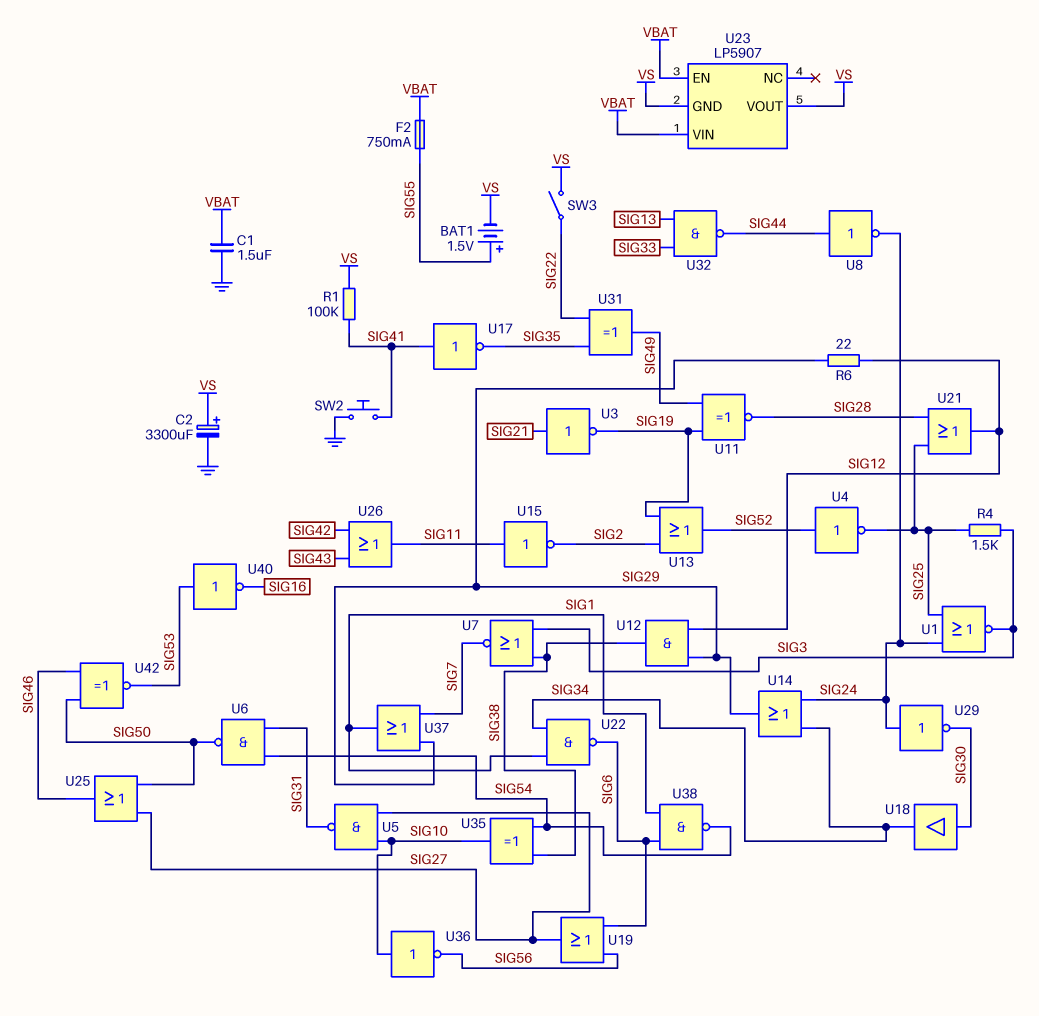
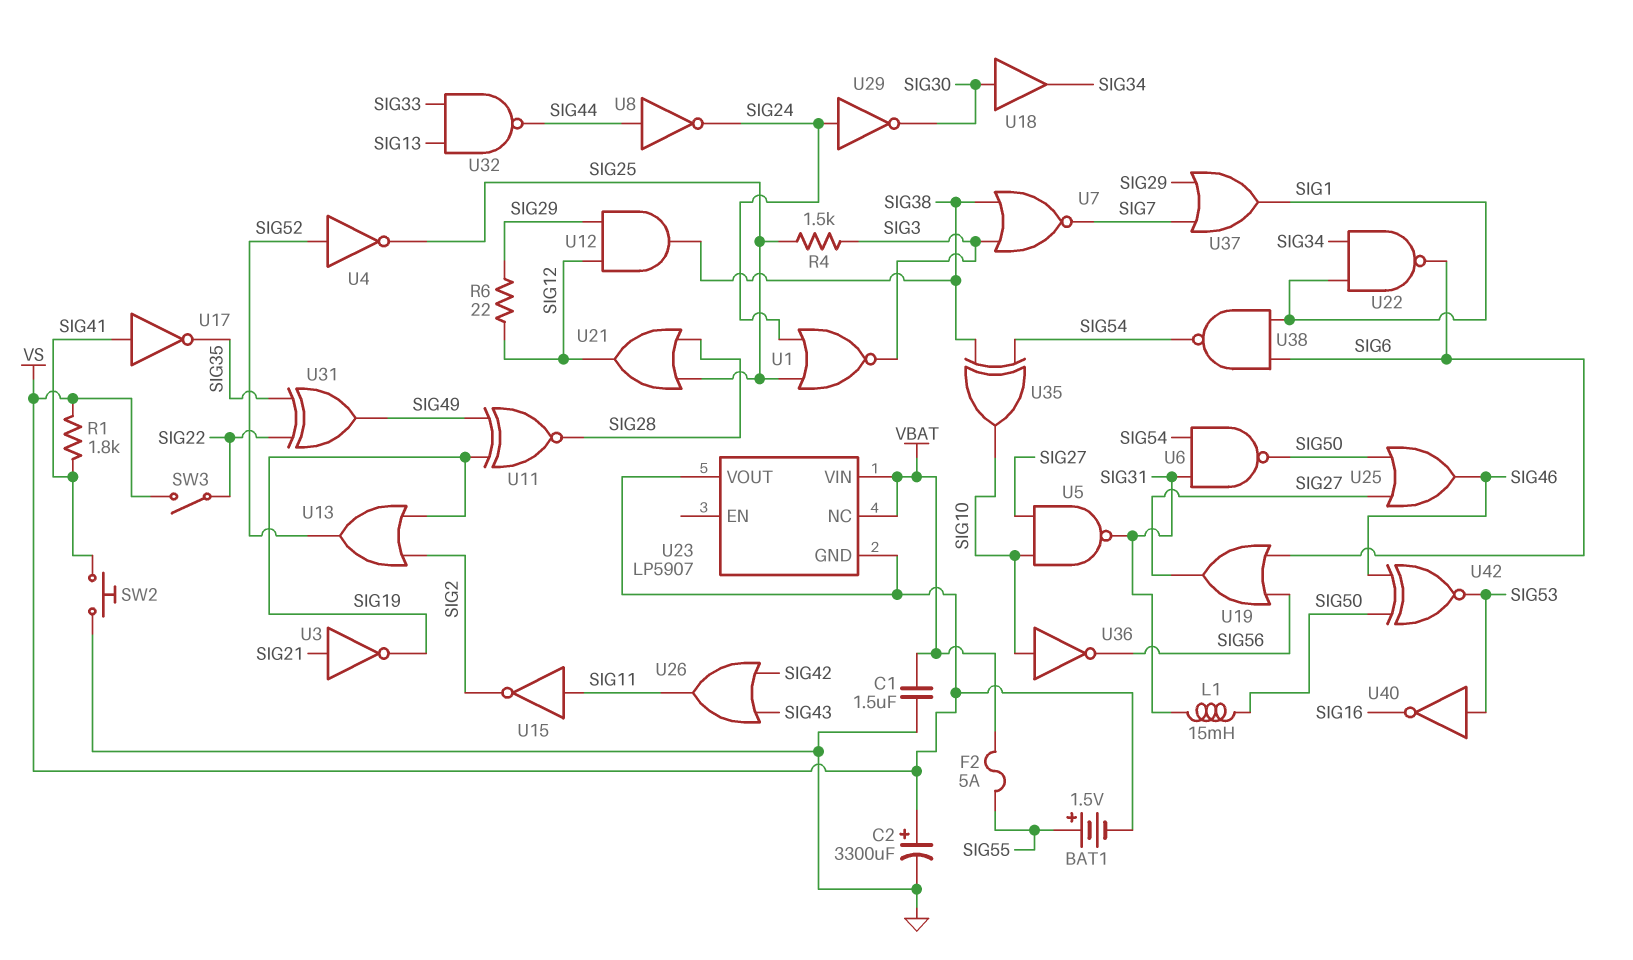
F2: 750mA (SIG55, VBAT) -> 5A (SIG55, VBAT)
L1: none -> 15mH (SIG31, SIG50)
R1: 100k (SIG41, VS) -> 1.8k (SIG41, VS)
U14: OR (in SIG24, in SIG34, out SIG29) -> none
U23 pin EN: VBAT -> none
U23 pin NC: none -> VBAT

